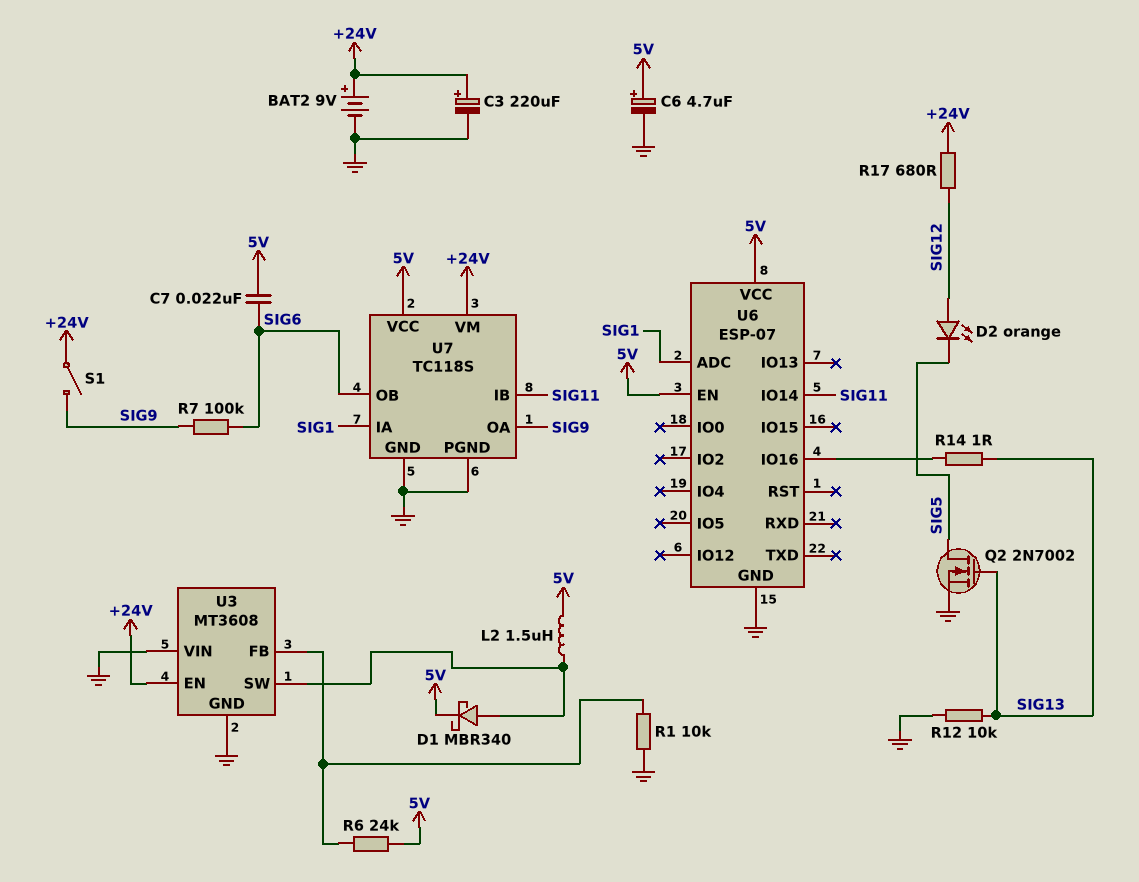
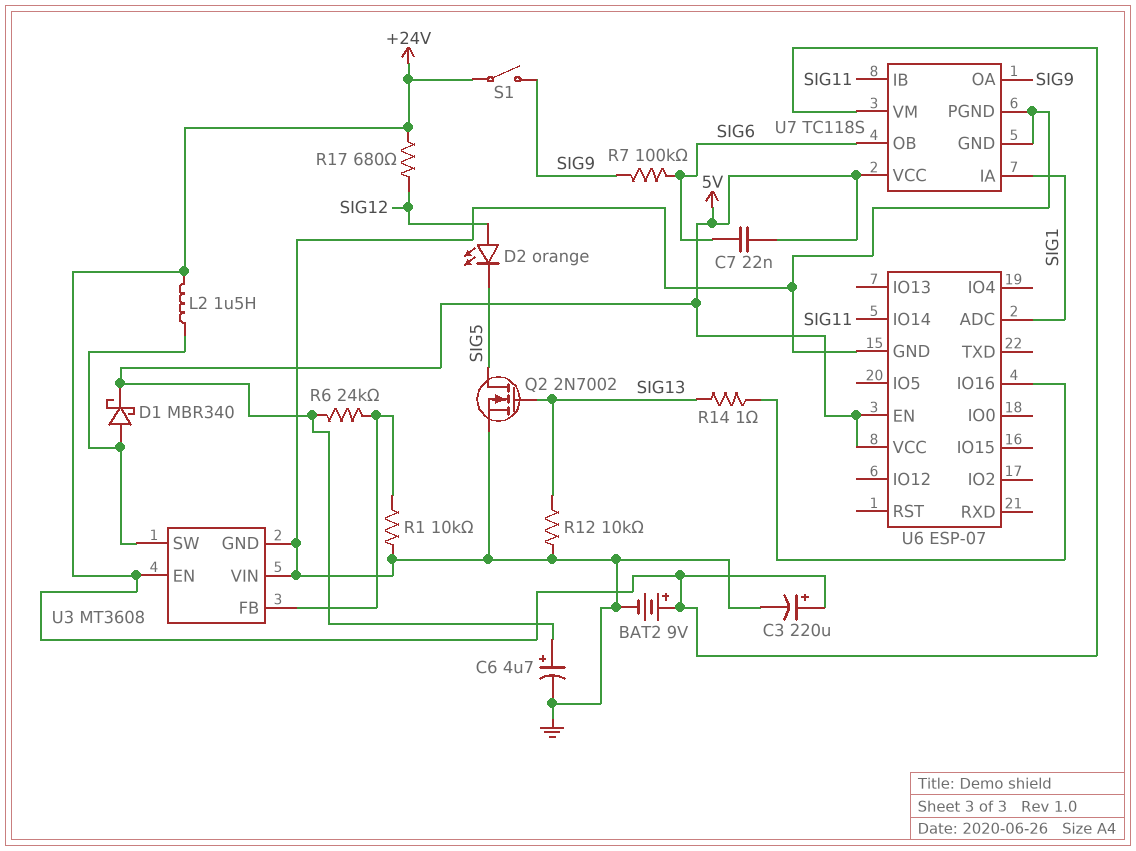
L2: 1.5uH (5V, U3/SW) -> 1.5uH (+24V, U3/SW)

